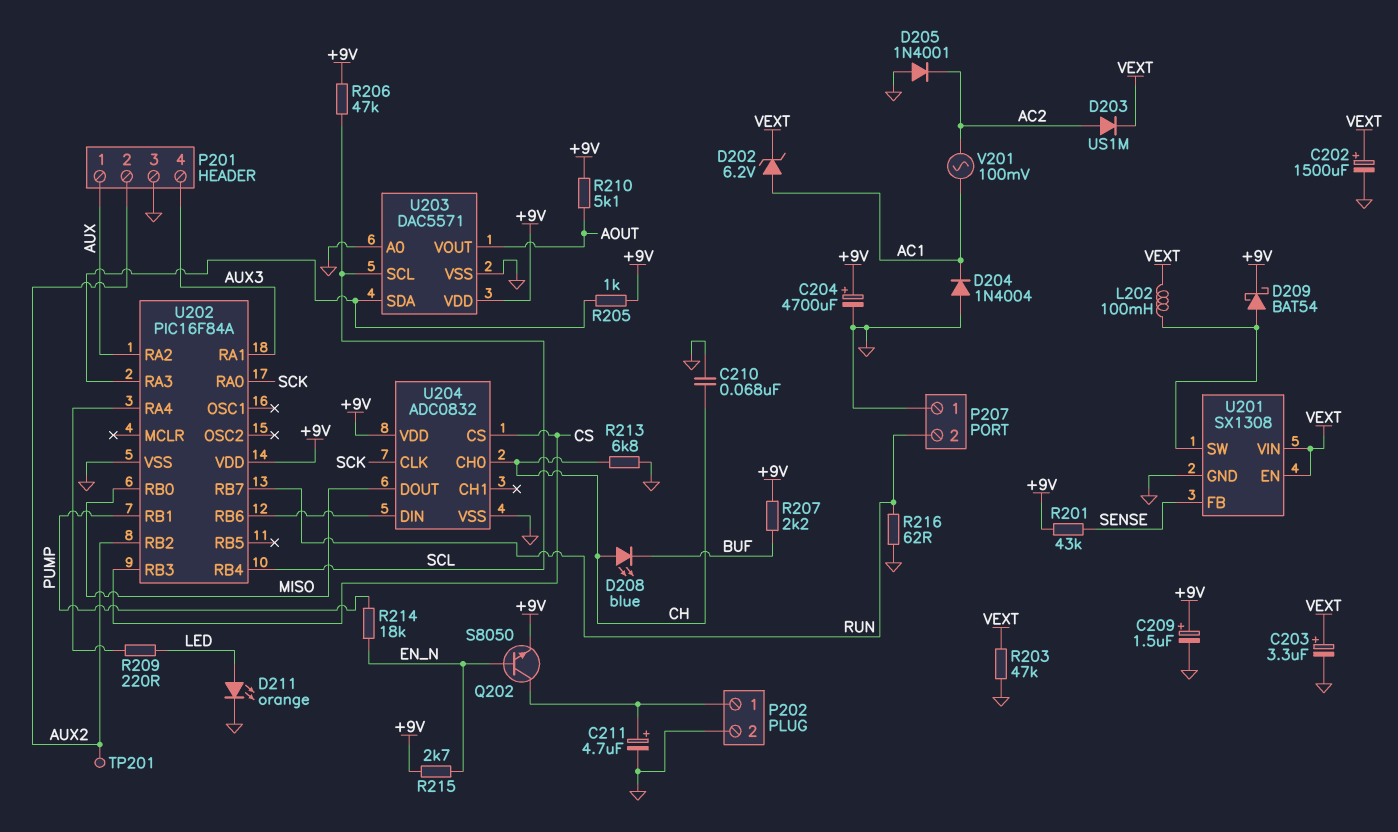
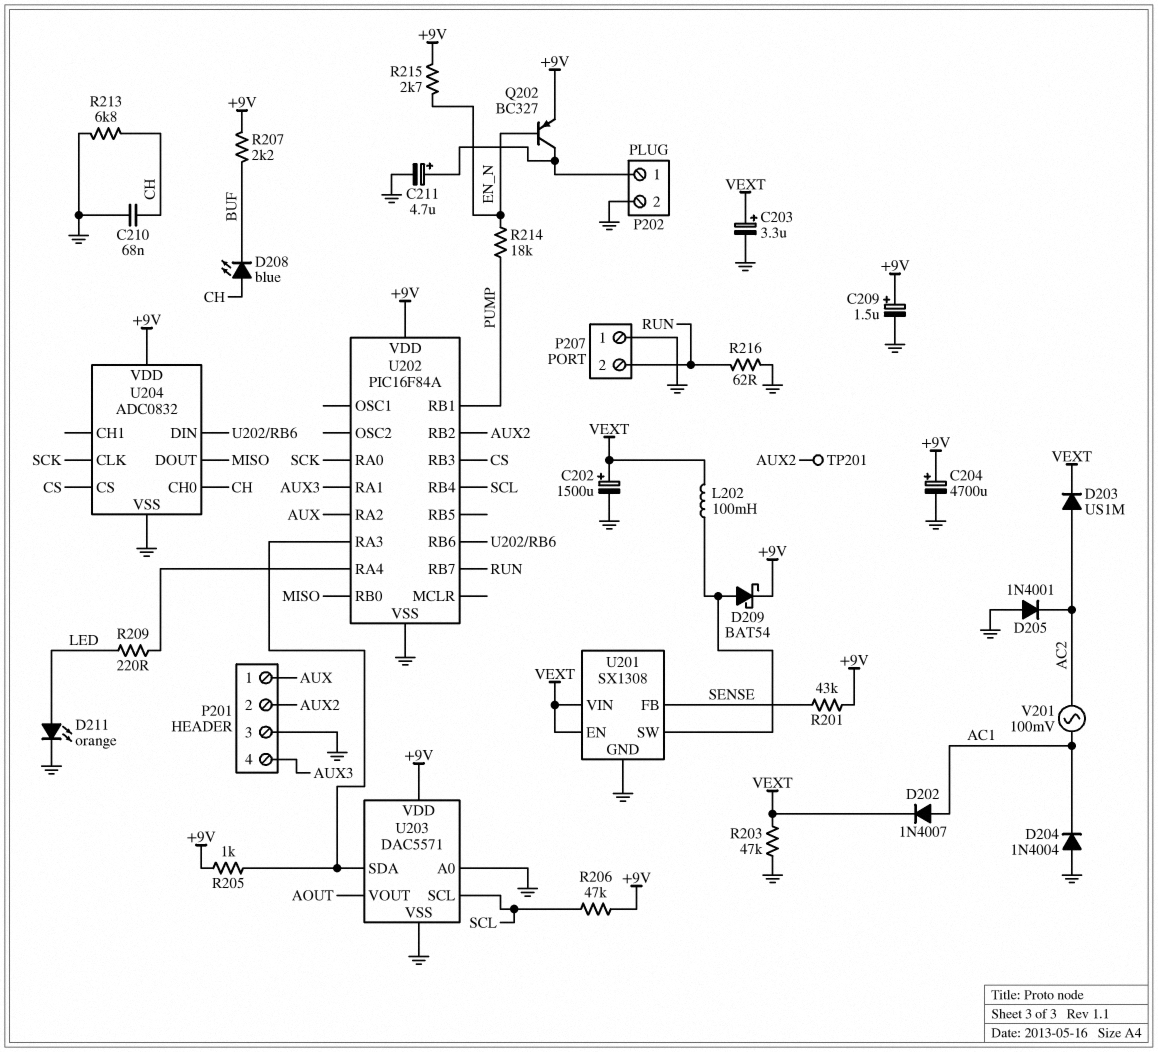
D202: zener 6.2V (A AC1, K VEXT) -> diode 1N4007 (A AC1, K VEXT)
Q202: NPN S8050 (B EN_N, C P202/1, E +9V) -> PNP BC327 (B EN_N, C P202/1, E +9V)
R210: 5.1k (+9V, AOUT) -> none

